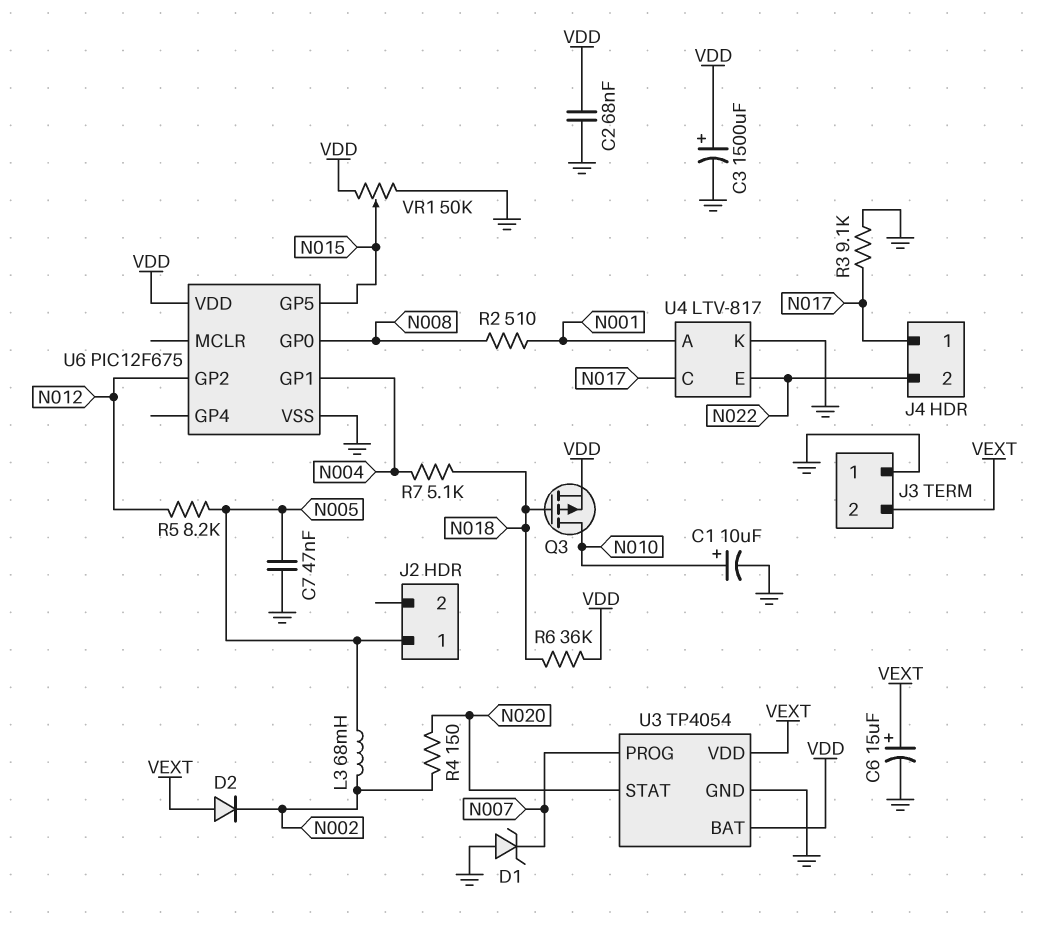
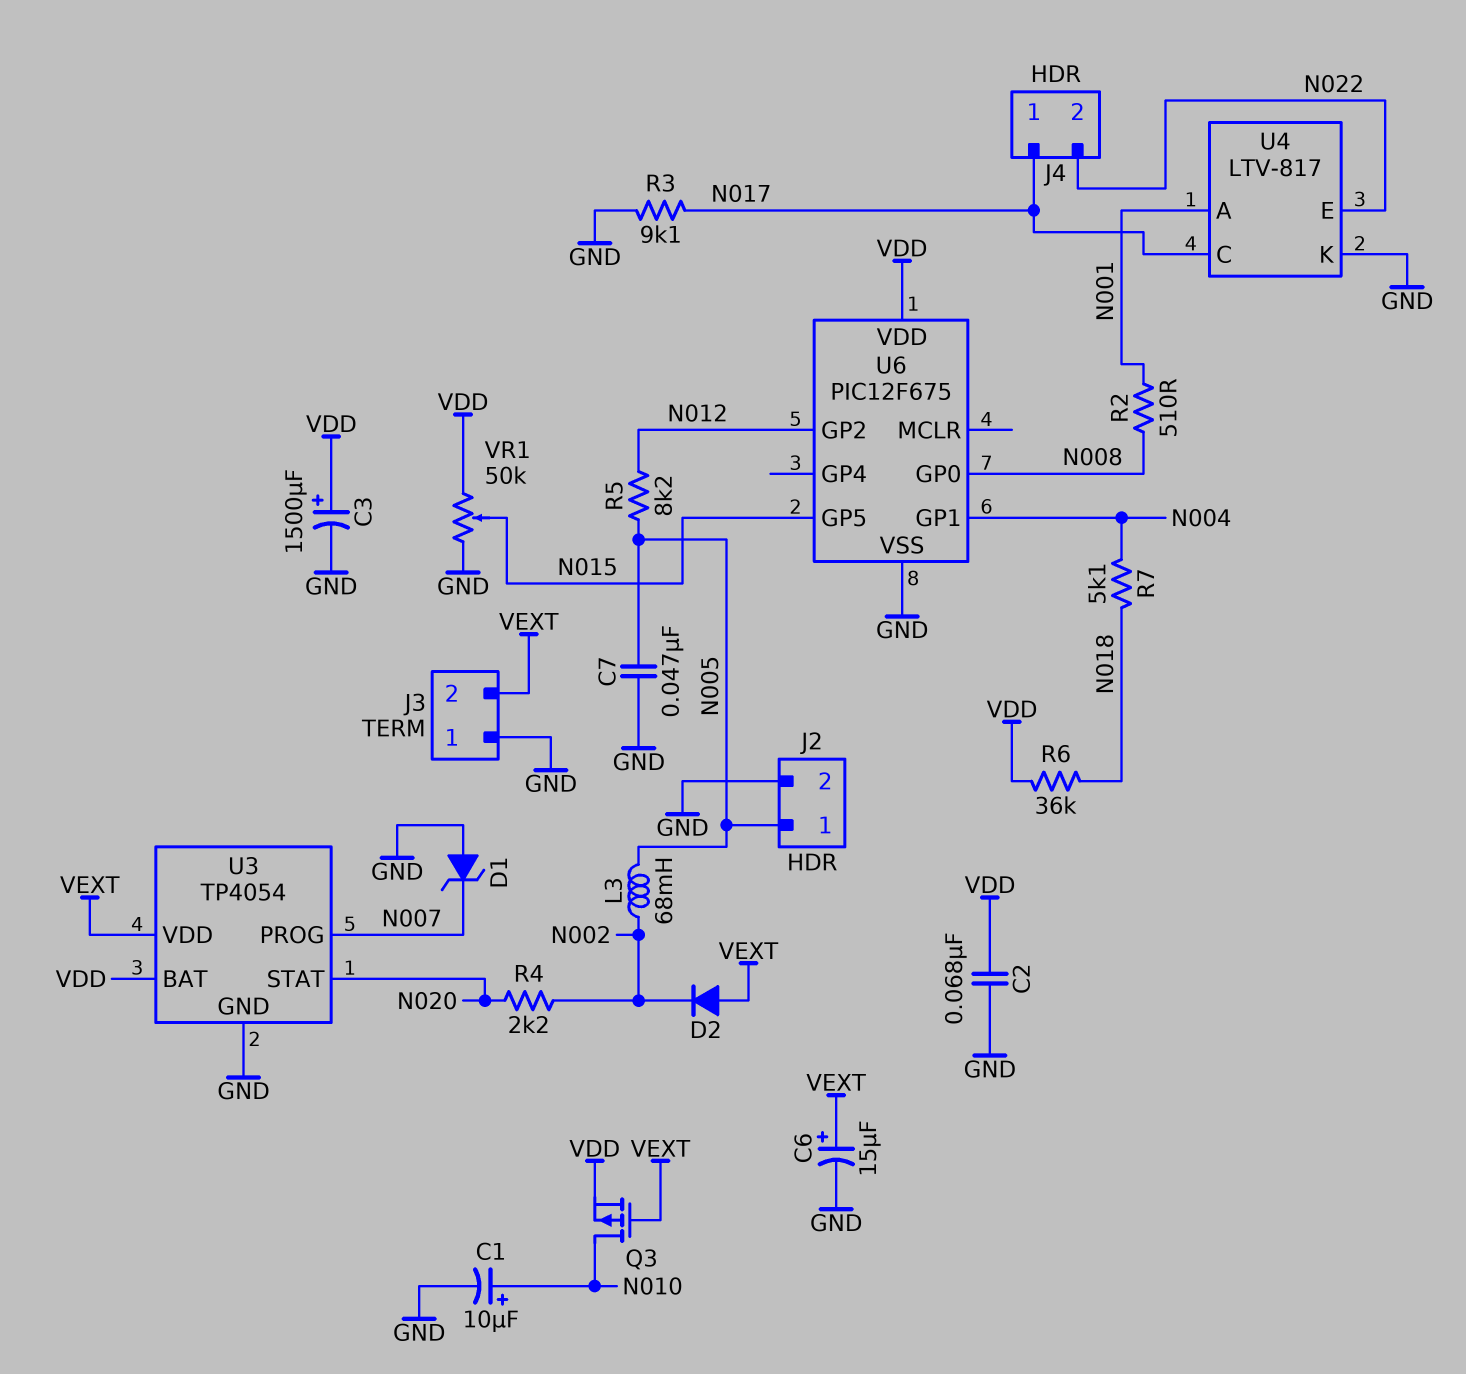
J2 pin 2: none -> GND
Q3: PMOS (G N018, D N010, S VDD) -> PMOS (G VEXT, D N010, S VDD)
R4: 150 (N002, N020) -> 2.2k (N002, N020)

